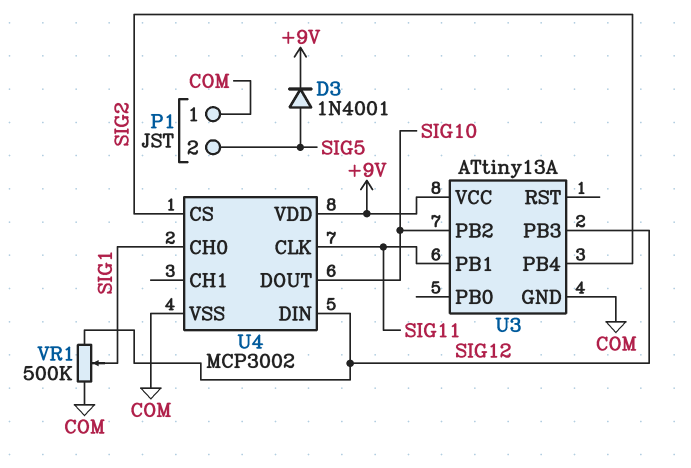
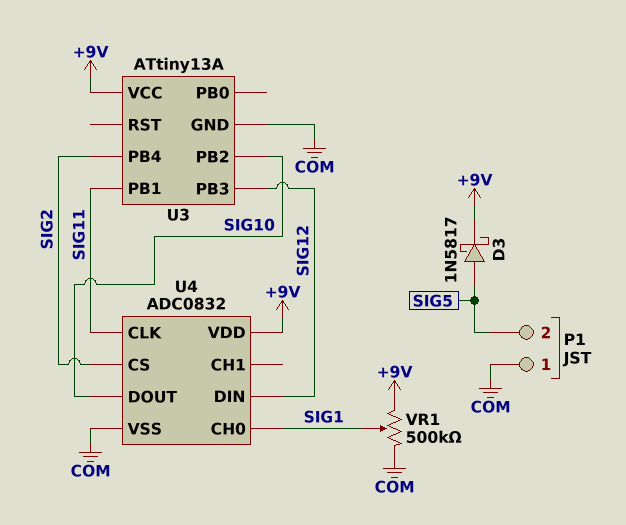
D3: diode 1N4001 (A SIG5, K +9V) -> schottky 1N5817 (A SIG5, K +9V)
U4: MCP3002 -> ADC0832
VR1: 500k (COM, SIG12, wiper SIG1) -> 500k (+9V, COM, wiper SIG1)

